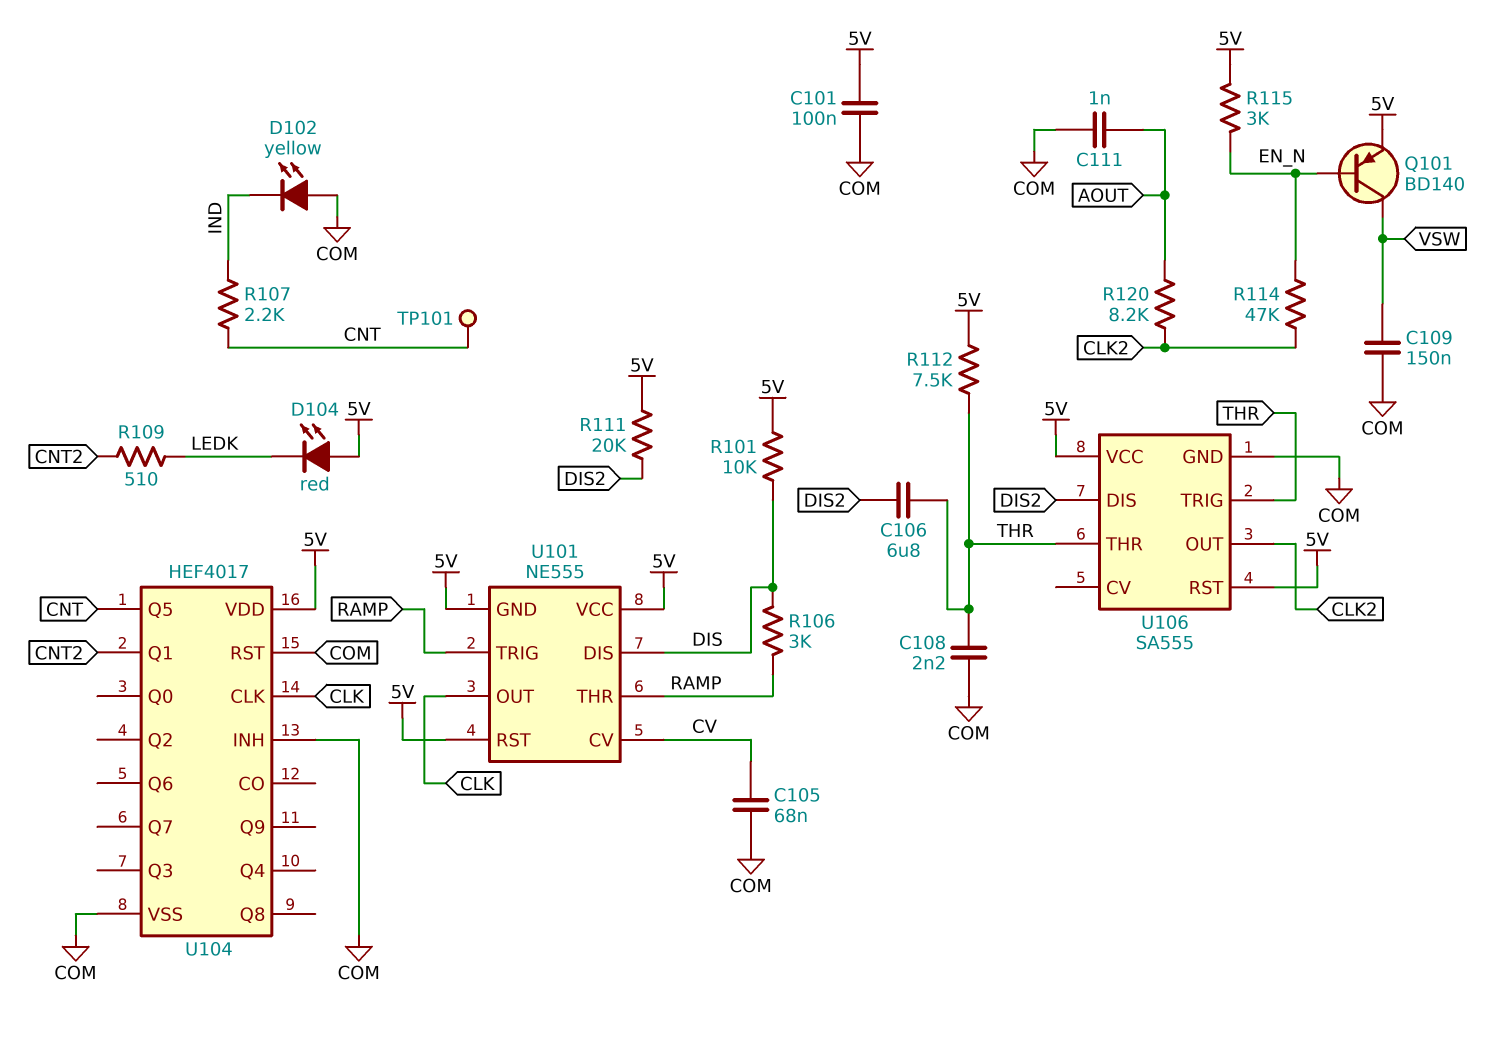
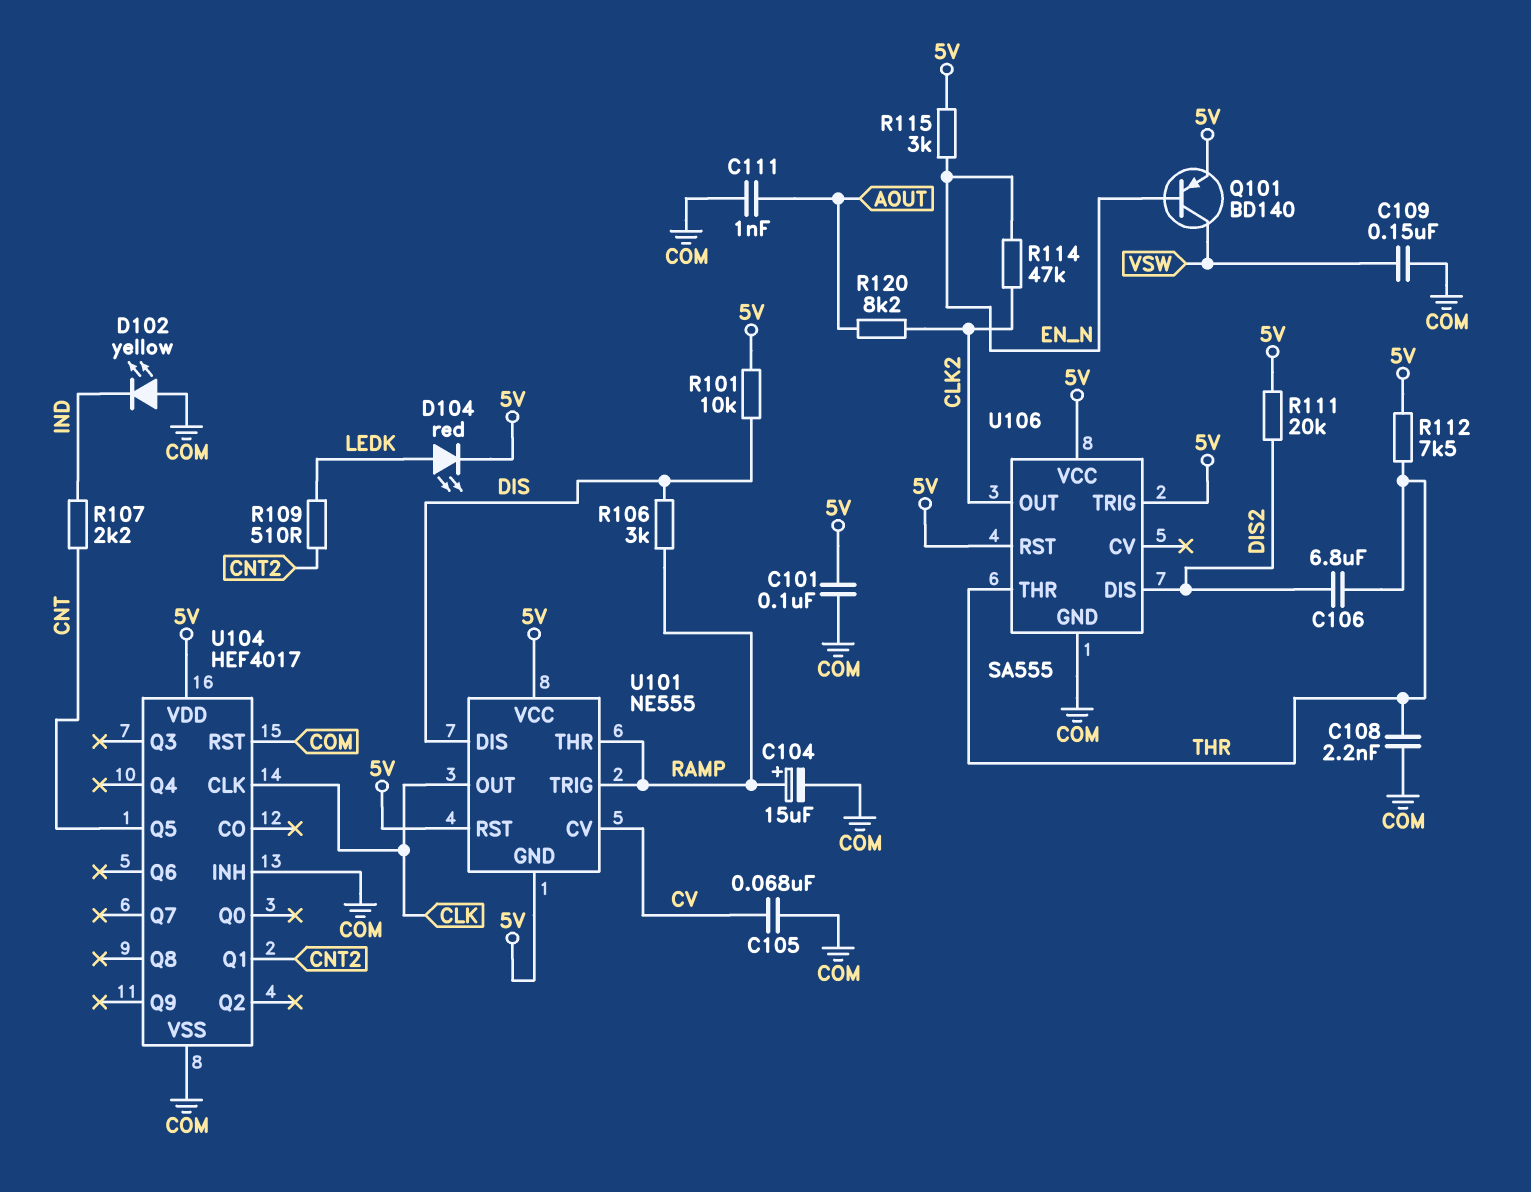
C104: none -> 15uF (plus RAMP, minus COM)
D104: LED red (A 5V, K LEDK) -> LED red (A LEDK, K 5V)
TP101: test point (CNT) -> none
U106 pin TRIG: THR -> 5V

